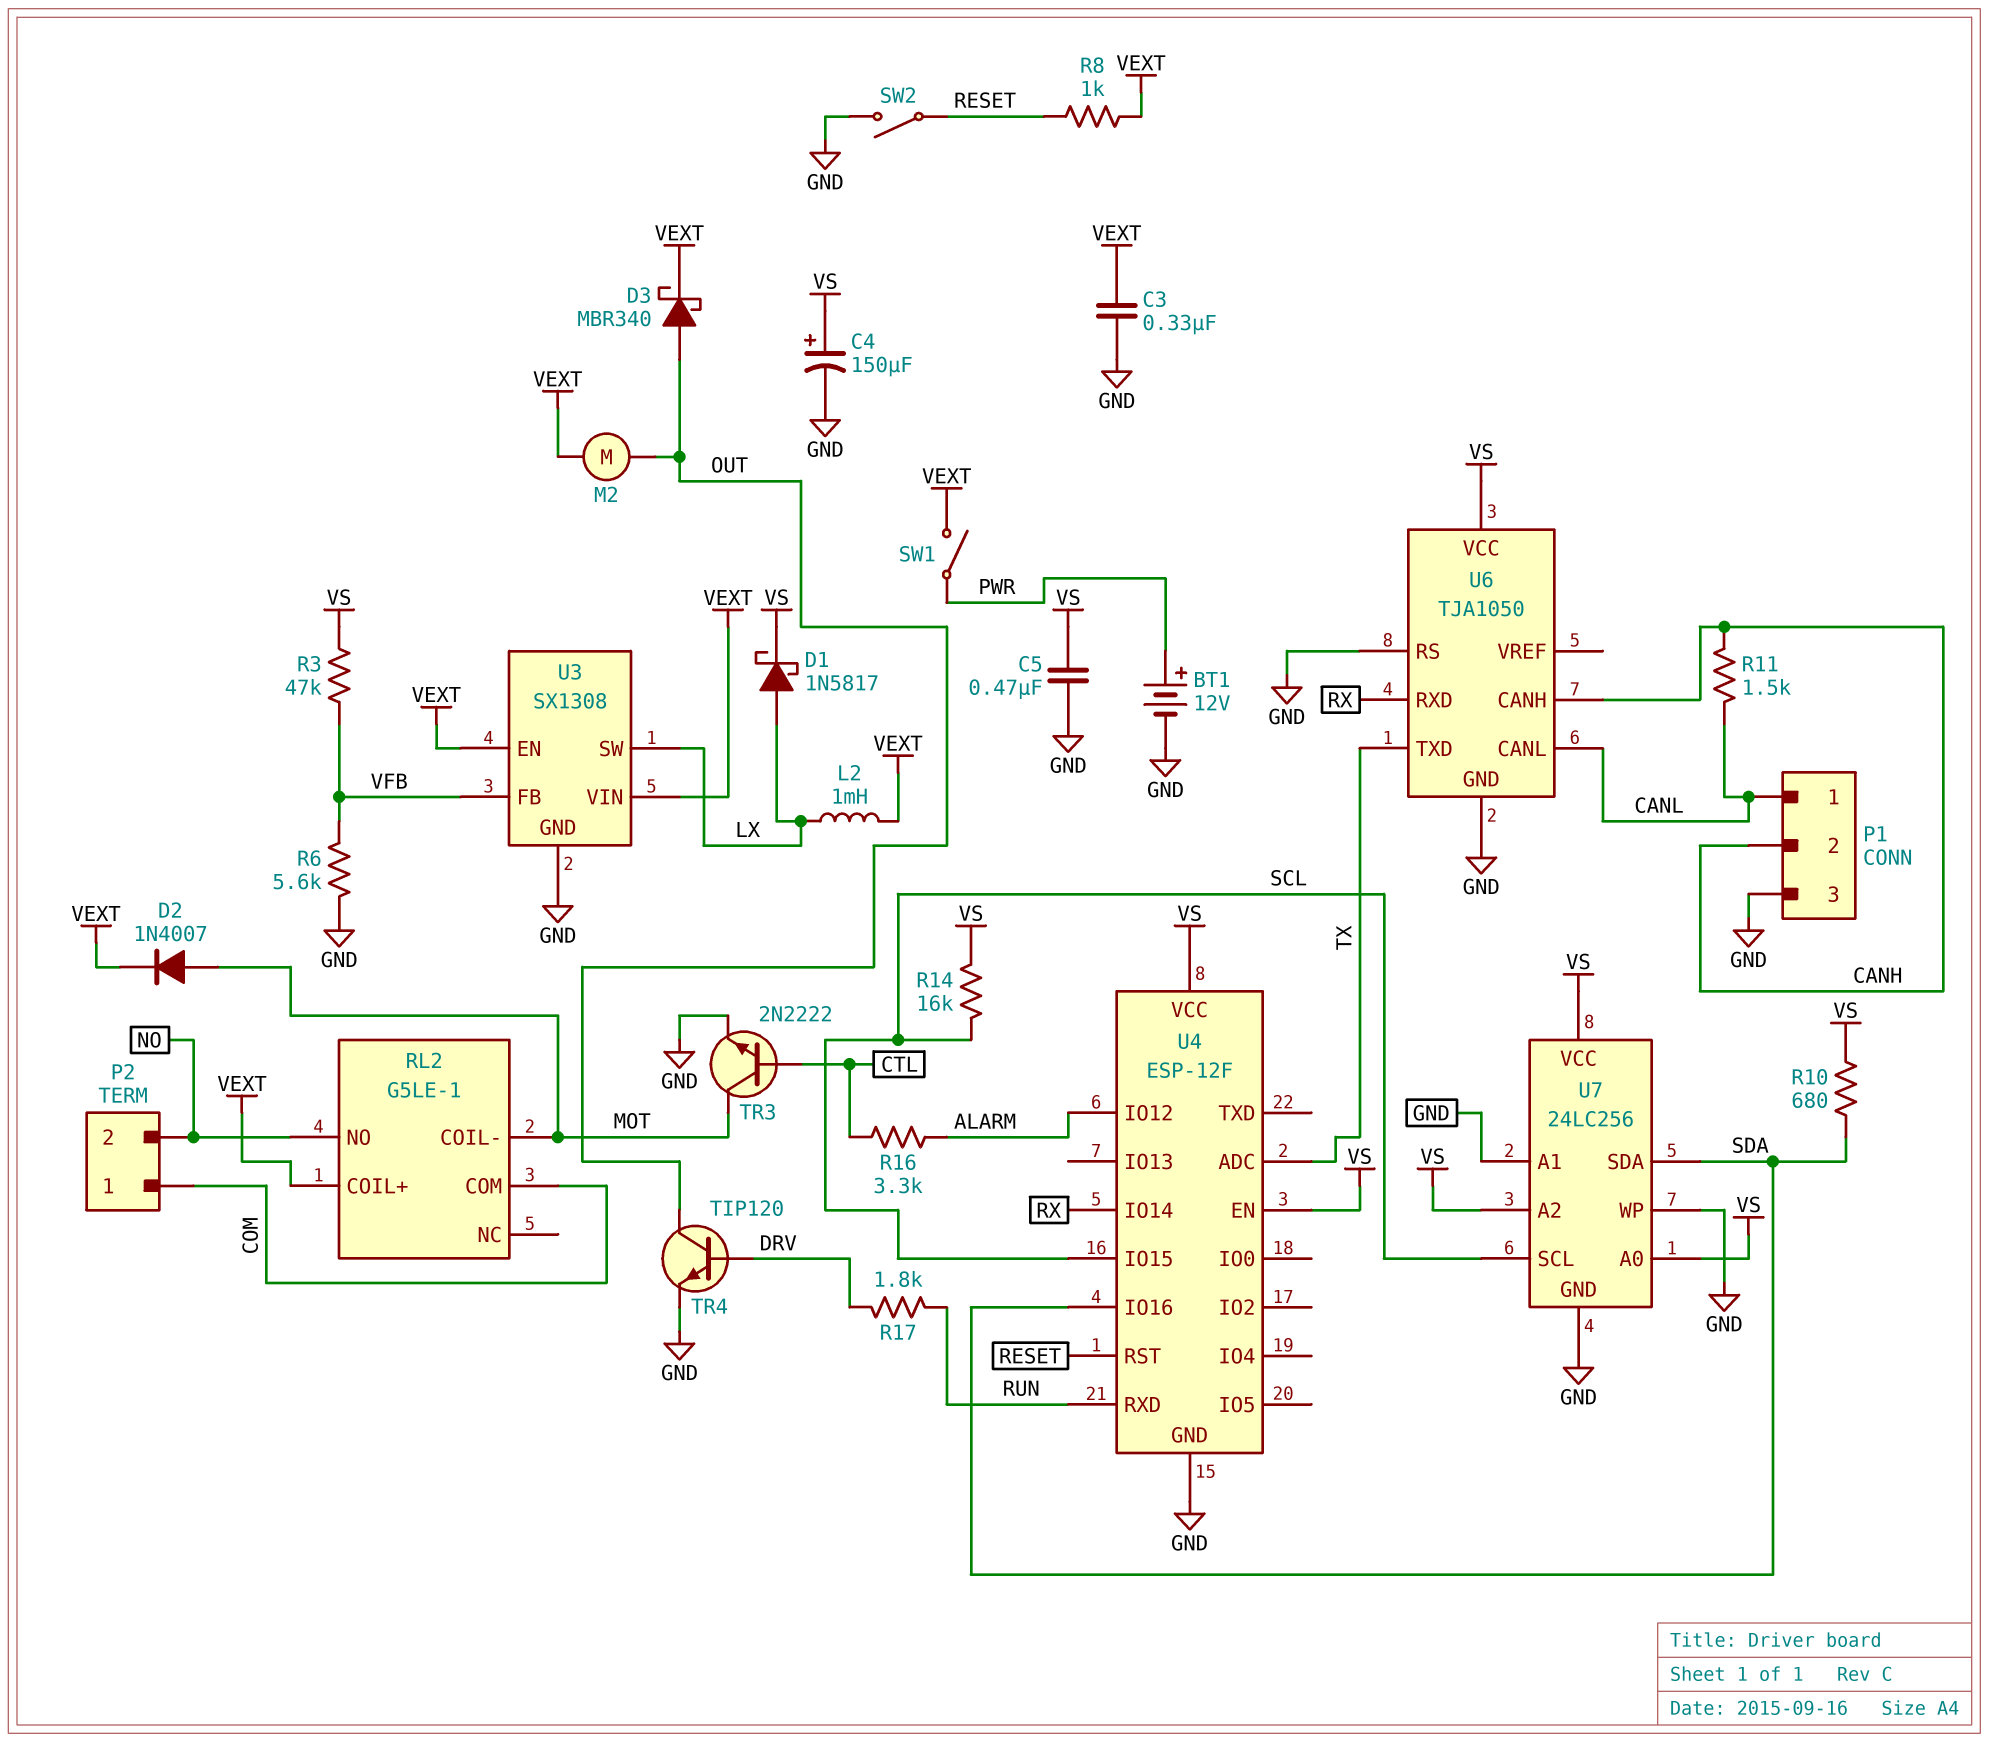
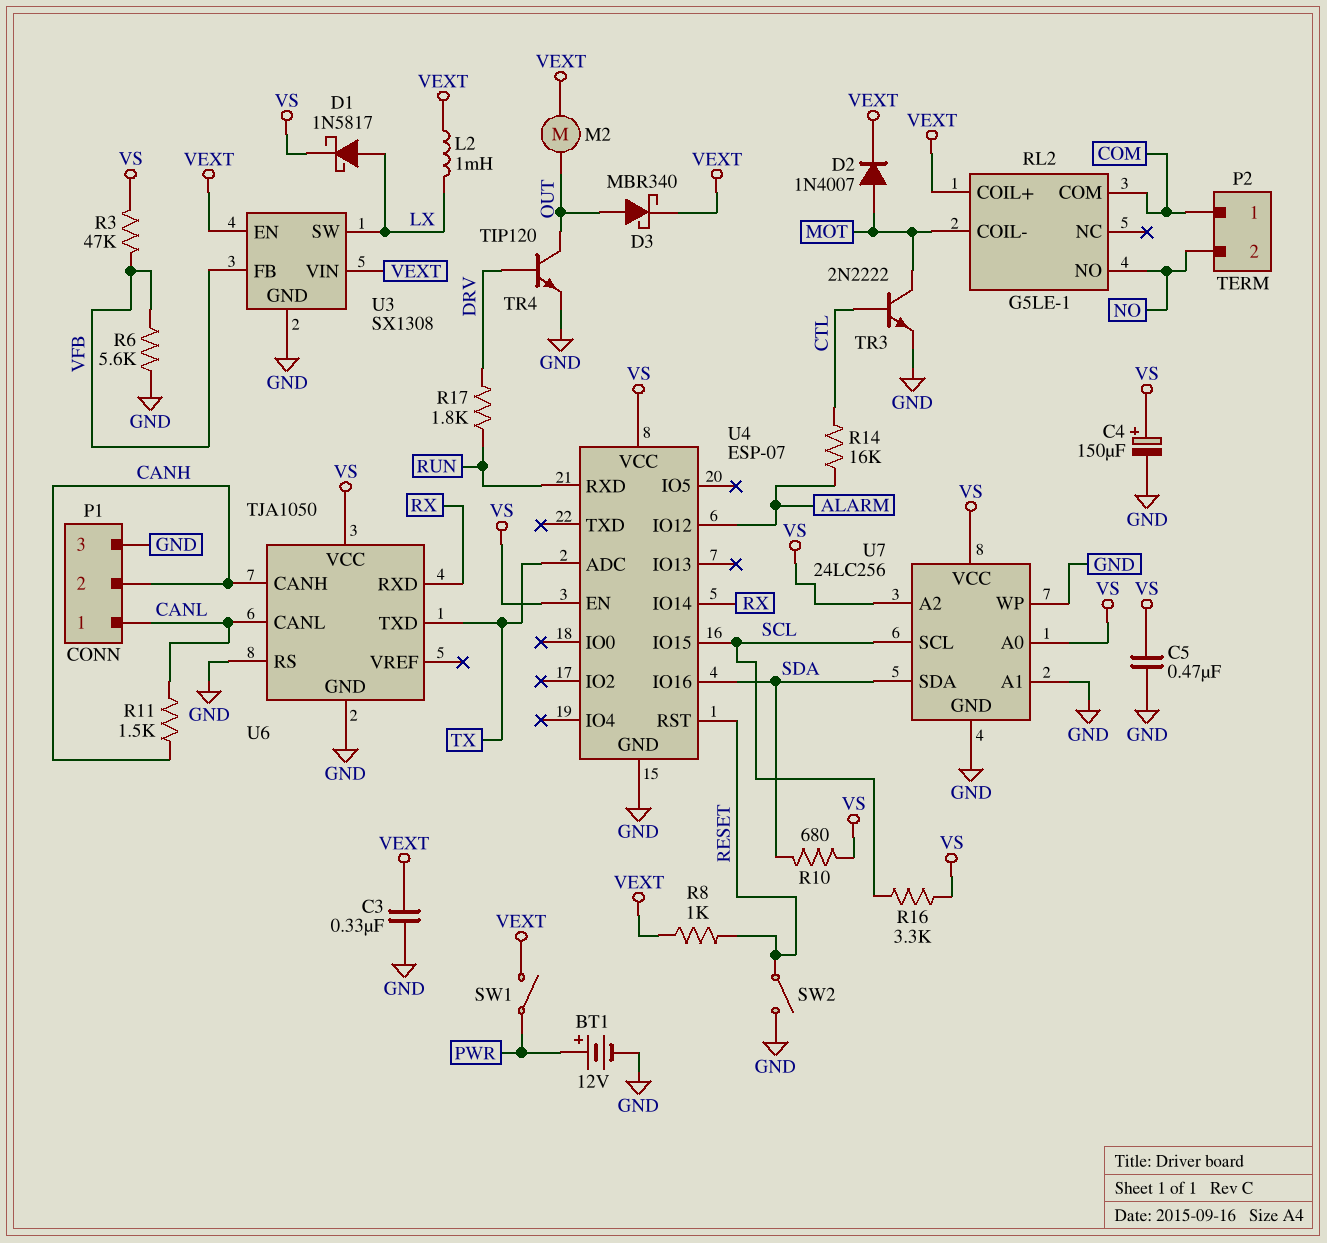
R14: 16k (SCL, VS) -> 16k (ALARM, CTL)
R16: 3.3k (ALARM, CTL) -> 3.3k (SCL, VS)
U4: ESP-12F -> ESP-07

